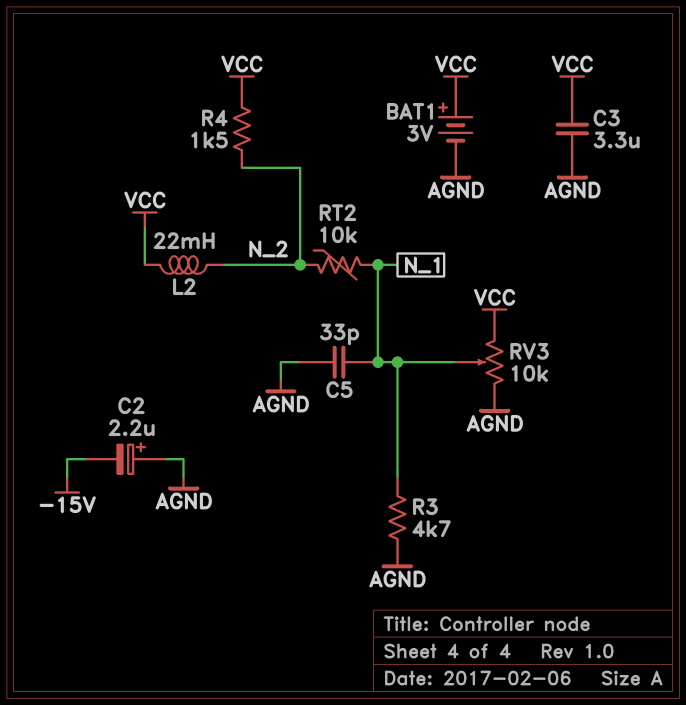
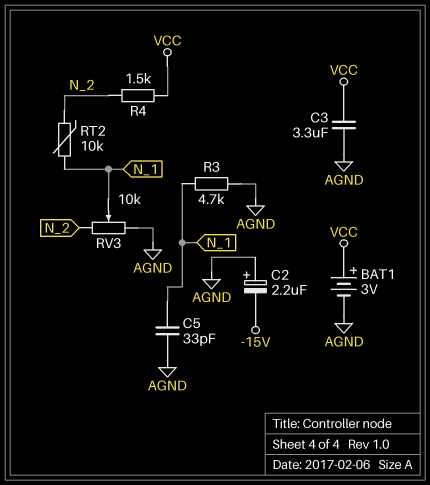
L2: 22mH (N_2, VCC) -> none
RV3: 10k (AGND, VCC, wiper N_1) -> 10k (AGND, N_2, wiper N_1)

